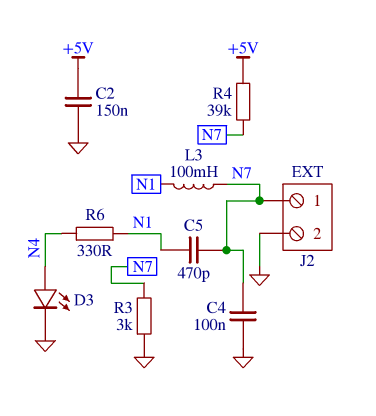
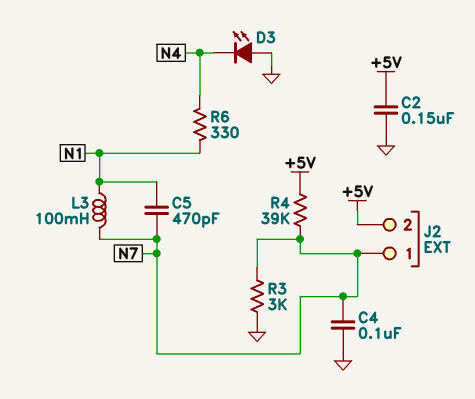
D3: LED (A N4, K GND) -> LED (A GND, K N4)
J2 pin 2: GND -> +5V

